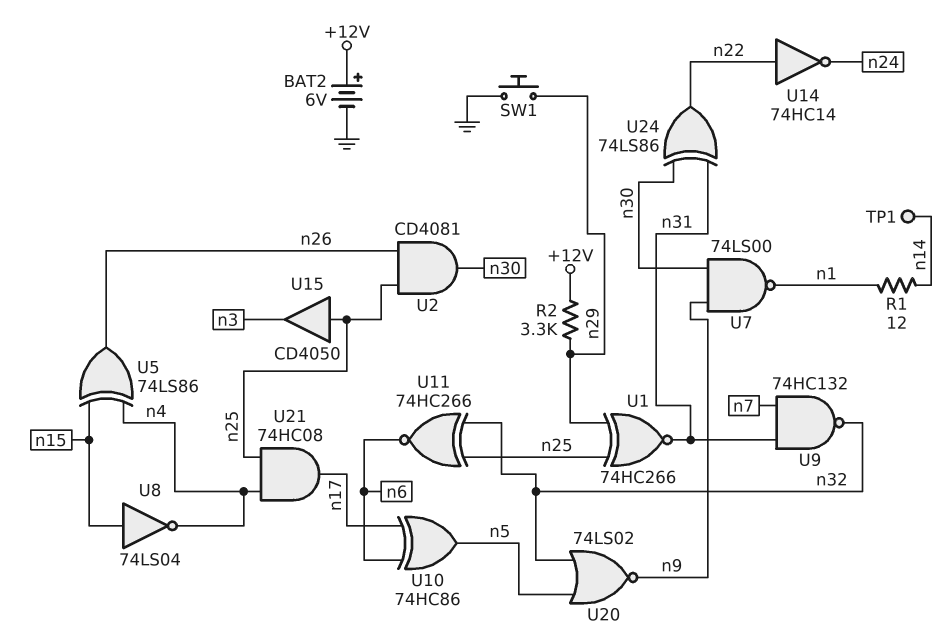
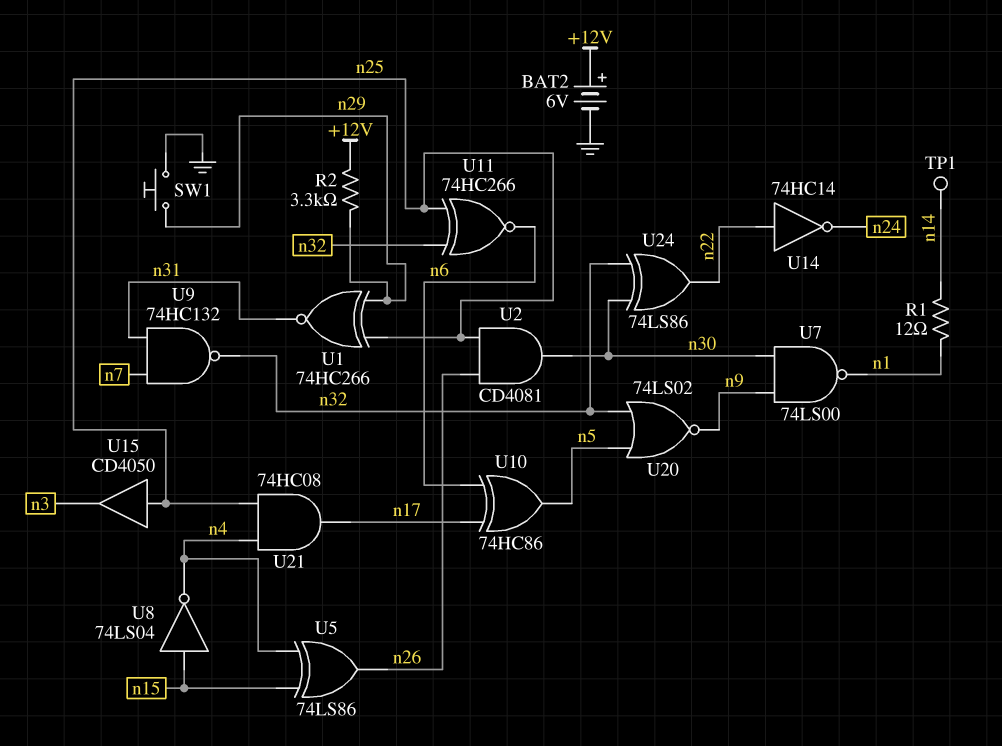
U24: XOR 74LS86 (in n30, in n31, out n22) -> XOR 74LS86 (in n30, in n32, out n22)

